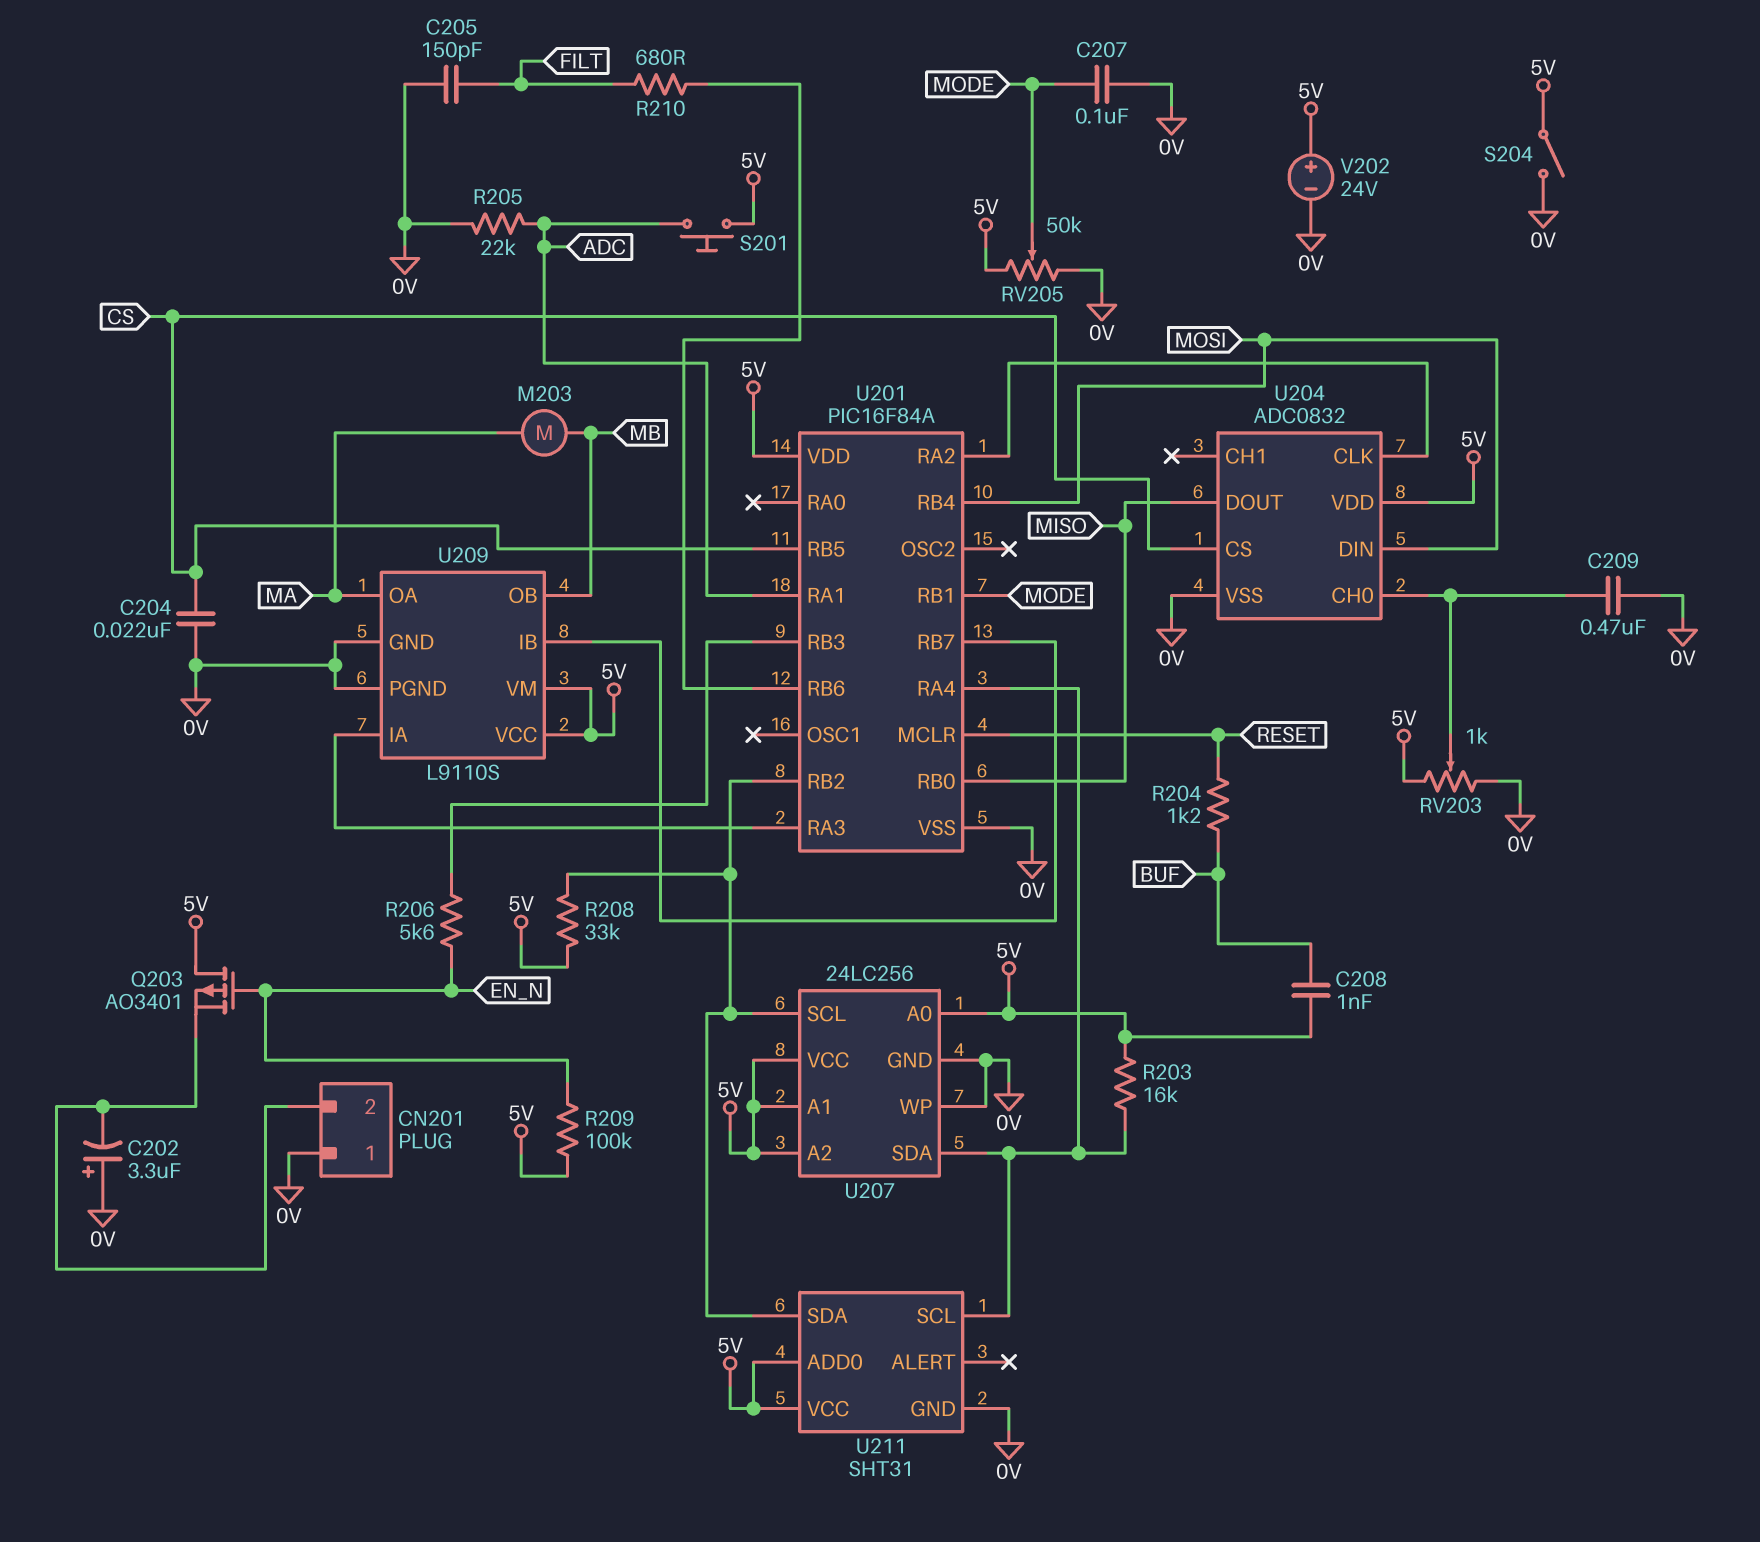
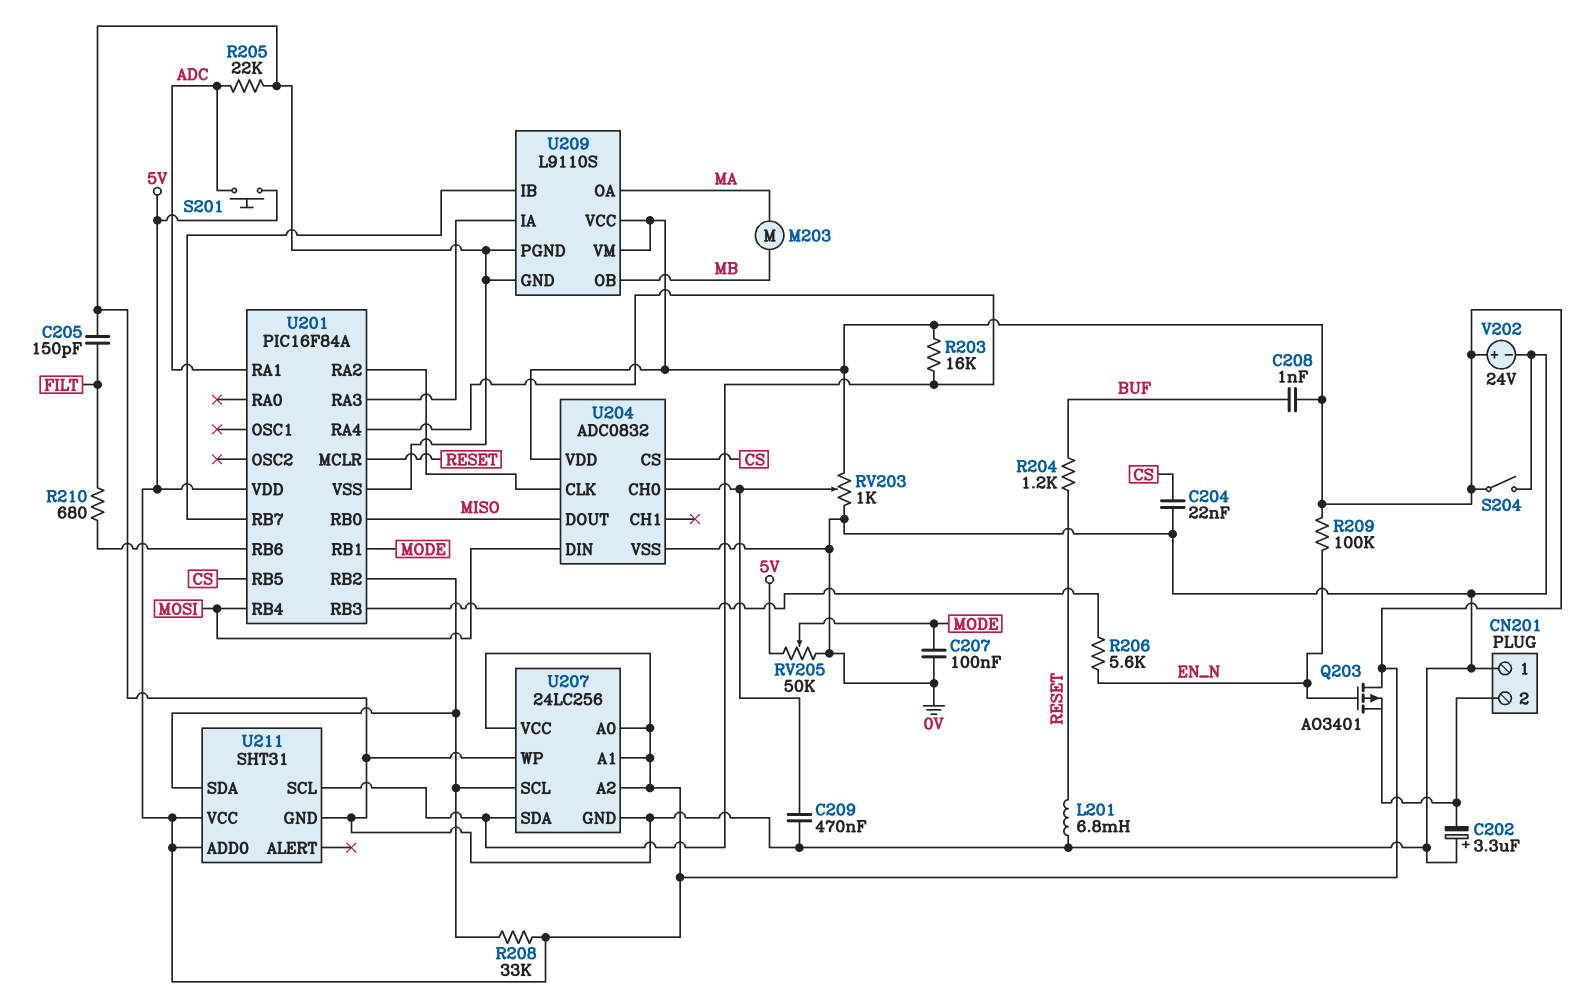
L201: none -> 6.8mH (0V, RESET)

